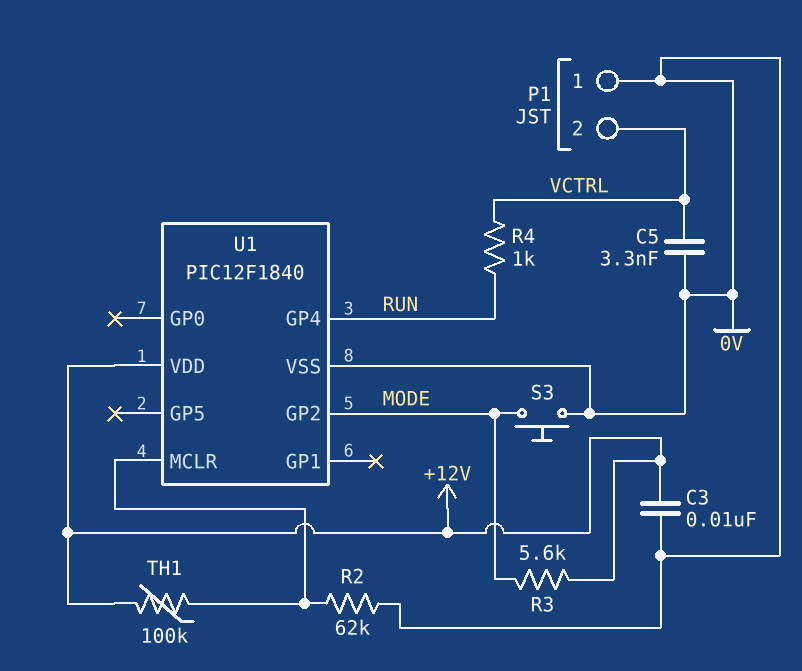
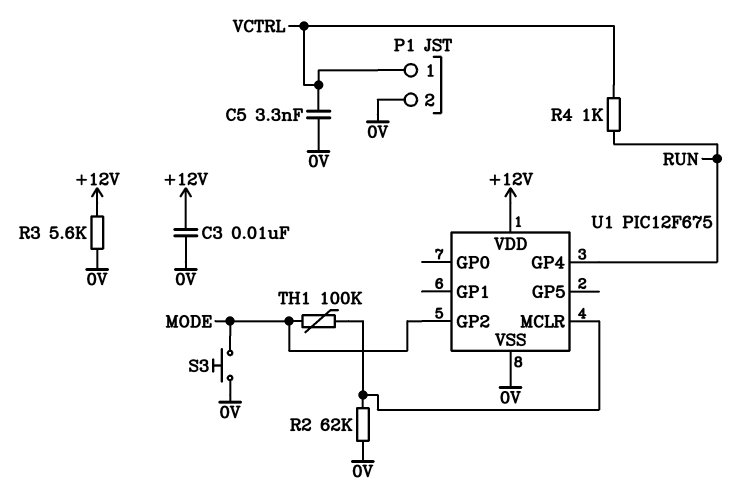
P1 pin 1: 0V -> VCTRL
P1 pin 2: VCTRL -> 0V
R3: 5.6k (+12V, MODE) -> 5.6k (+12V, 0V)
TH1: 100k (+12V, U1/MCLR) -> 100k (MODE, U1/MCLR)
U1: PIC12F1840 -> PIC12F675

